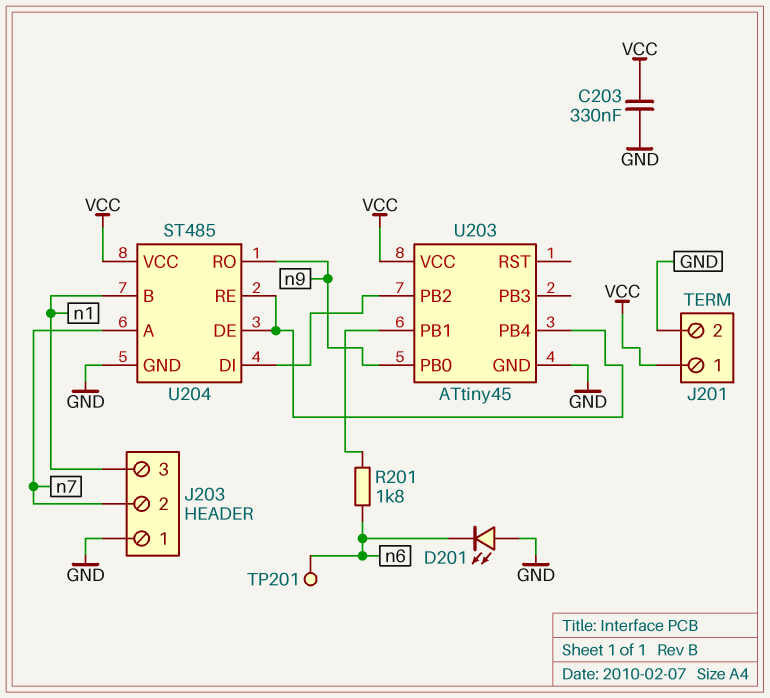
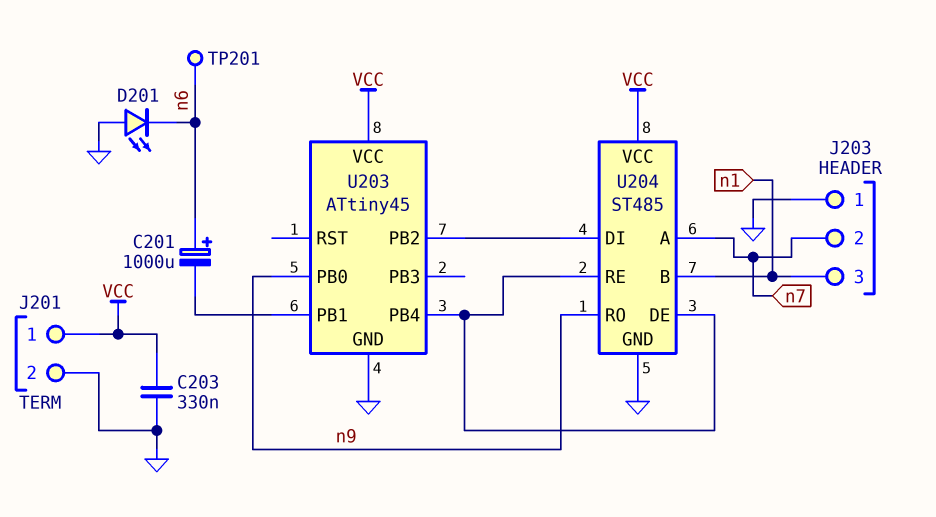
C201: none -> 1000uF (plus n6, minus U203/PB1)
R201: 1.8k (U203/PB1, n6) -> none

